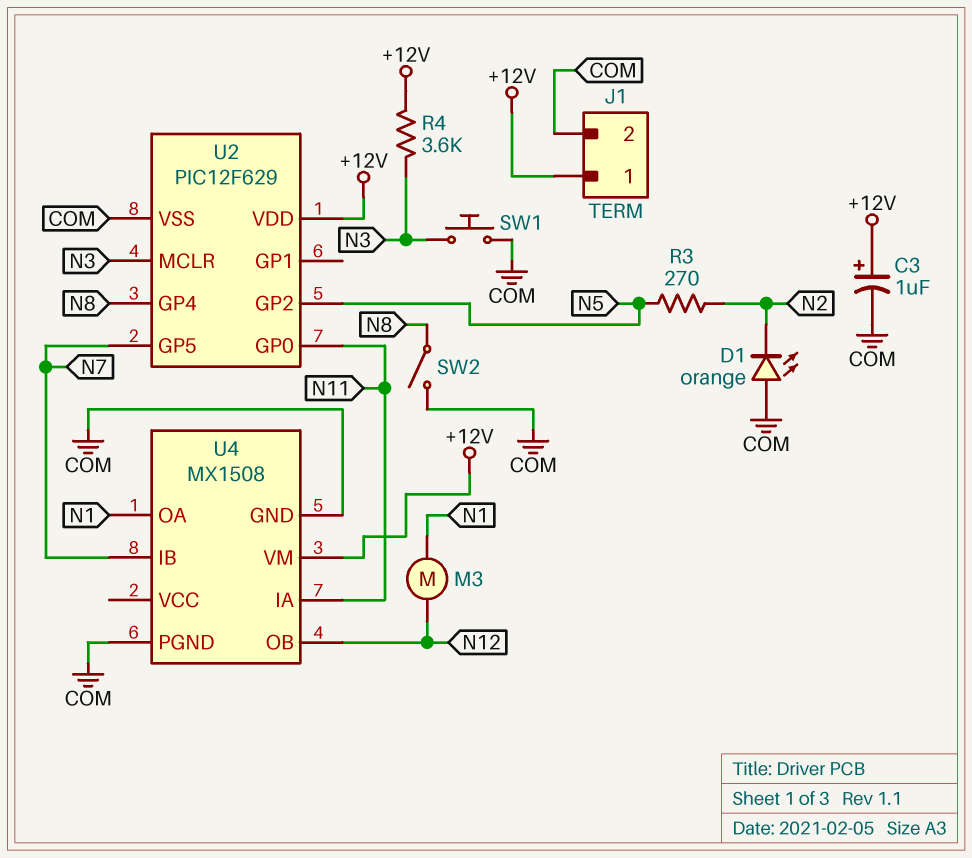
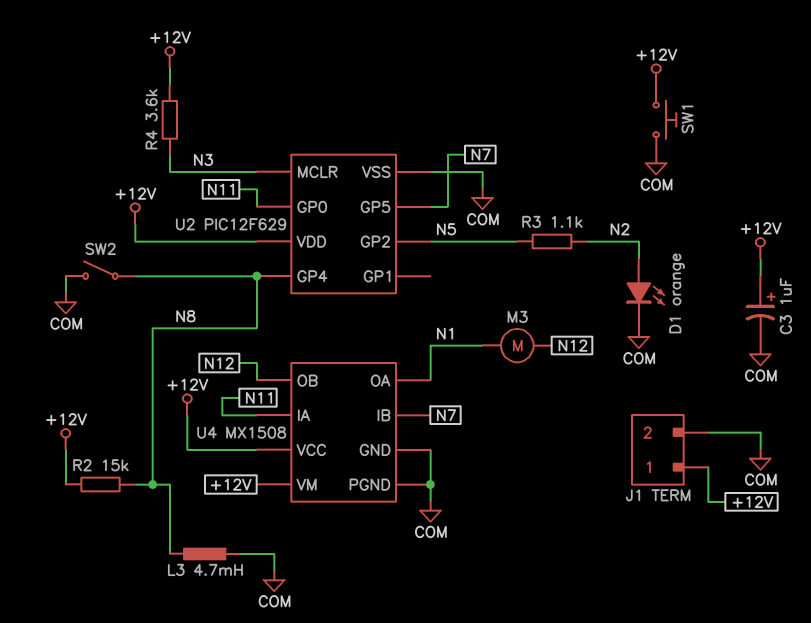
D1: LED orange (A COM, K N2) -> LED orange (A N2, K COM)
L3: none -> 4.7mH (COM, N8)
R2: none -> 15k (+12V, N8)
R3: 270 (N2, N5) -> 1.1k (N2, N5)
SW1: button (COM, N3) -> button (+12V, COM)
U4 pin VCC: none -> +12V

